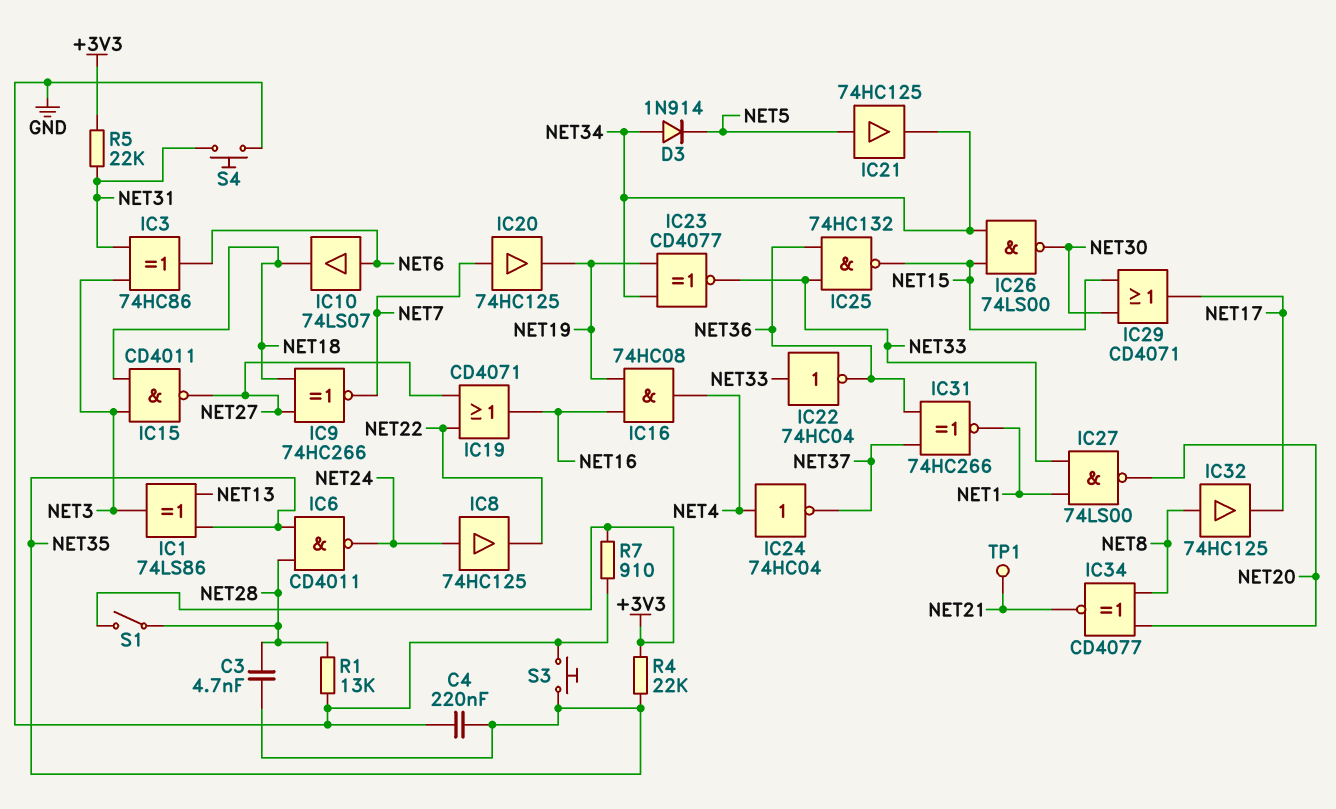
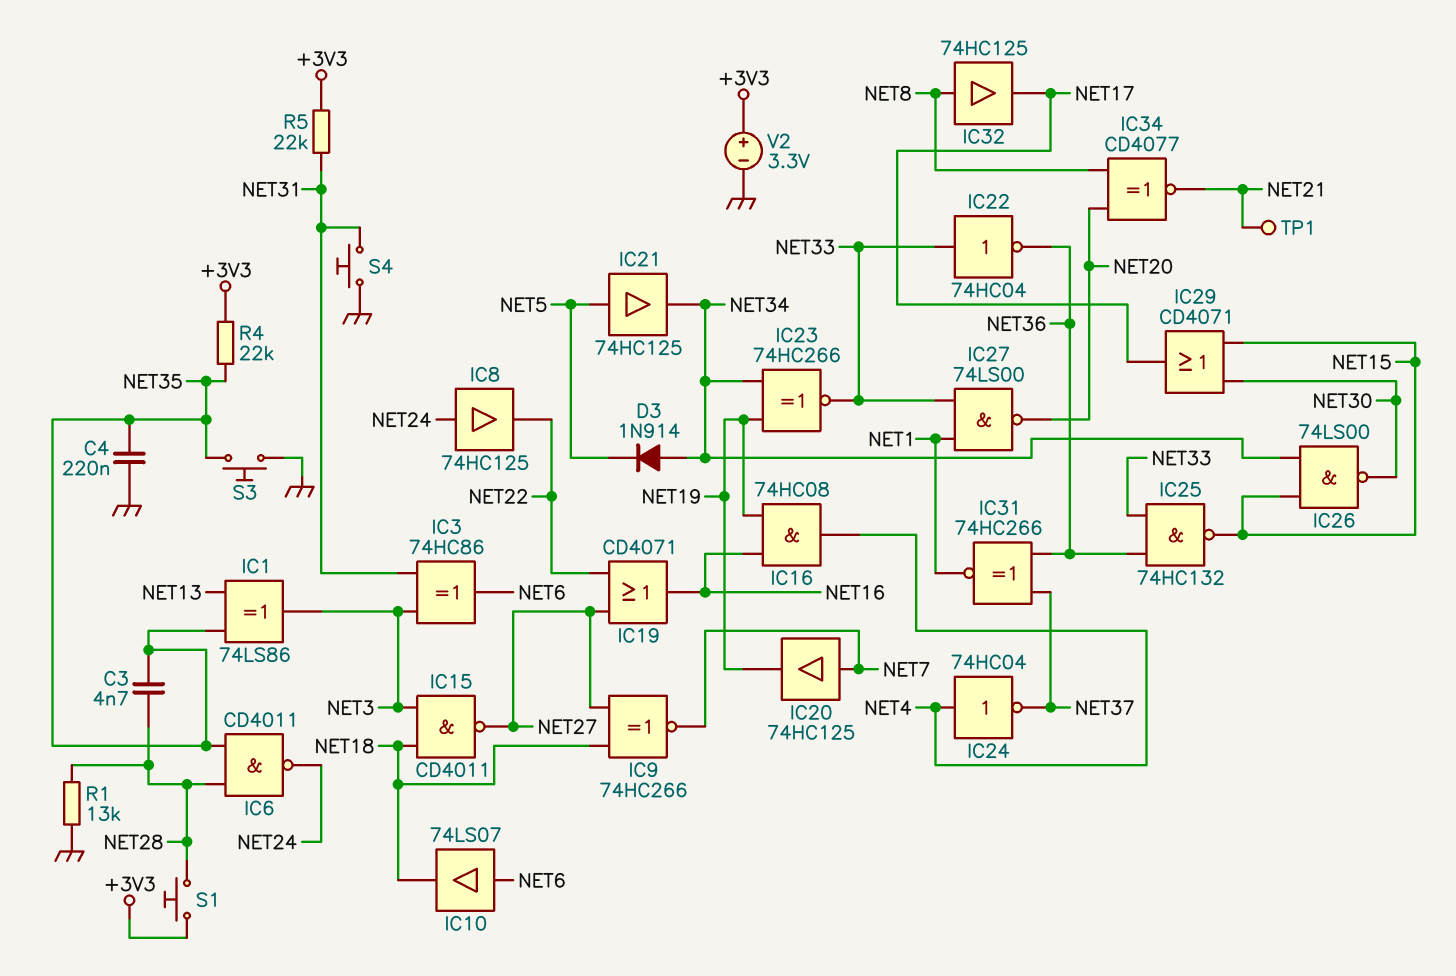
IC23: XNOR CD4077 (in NET19, in NET34, out NET33) -> XNOR 74HC266 (in NET19, in NET34, out NET33)
R7: 910 (+3V3, GND) -> none
S1: switch (+3V3, NET28) -> button (+3V3, NET28)
V2: none -> 3.3V (plus +3V3, minus GND)

